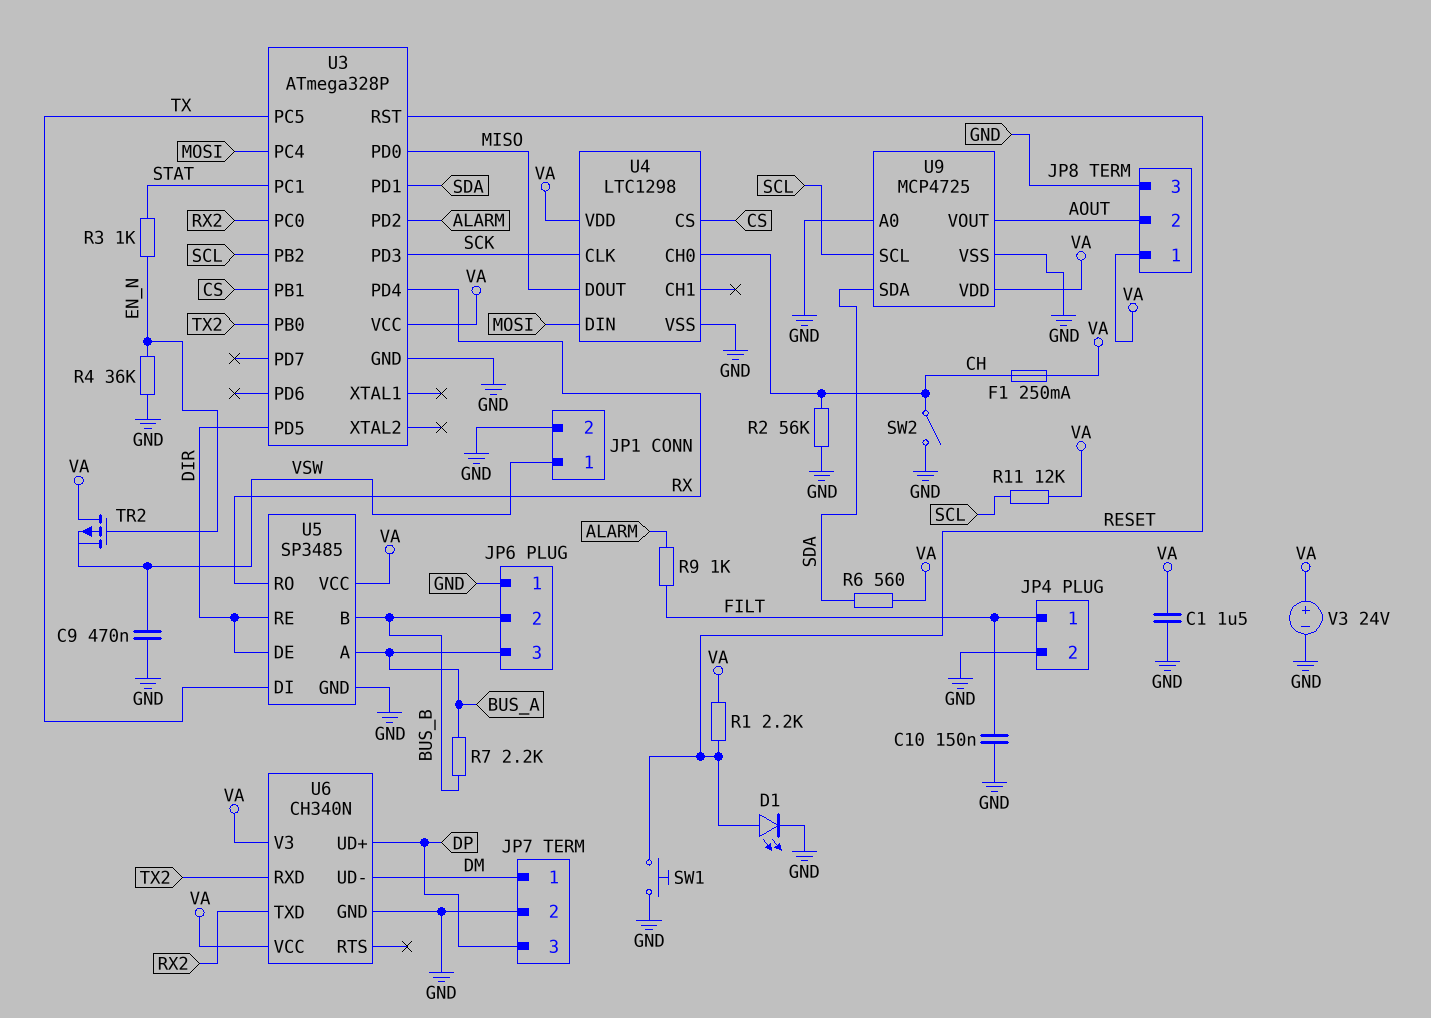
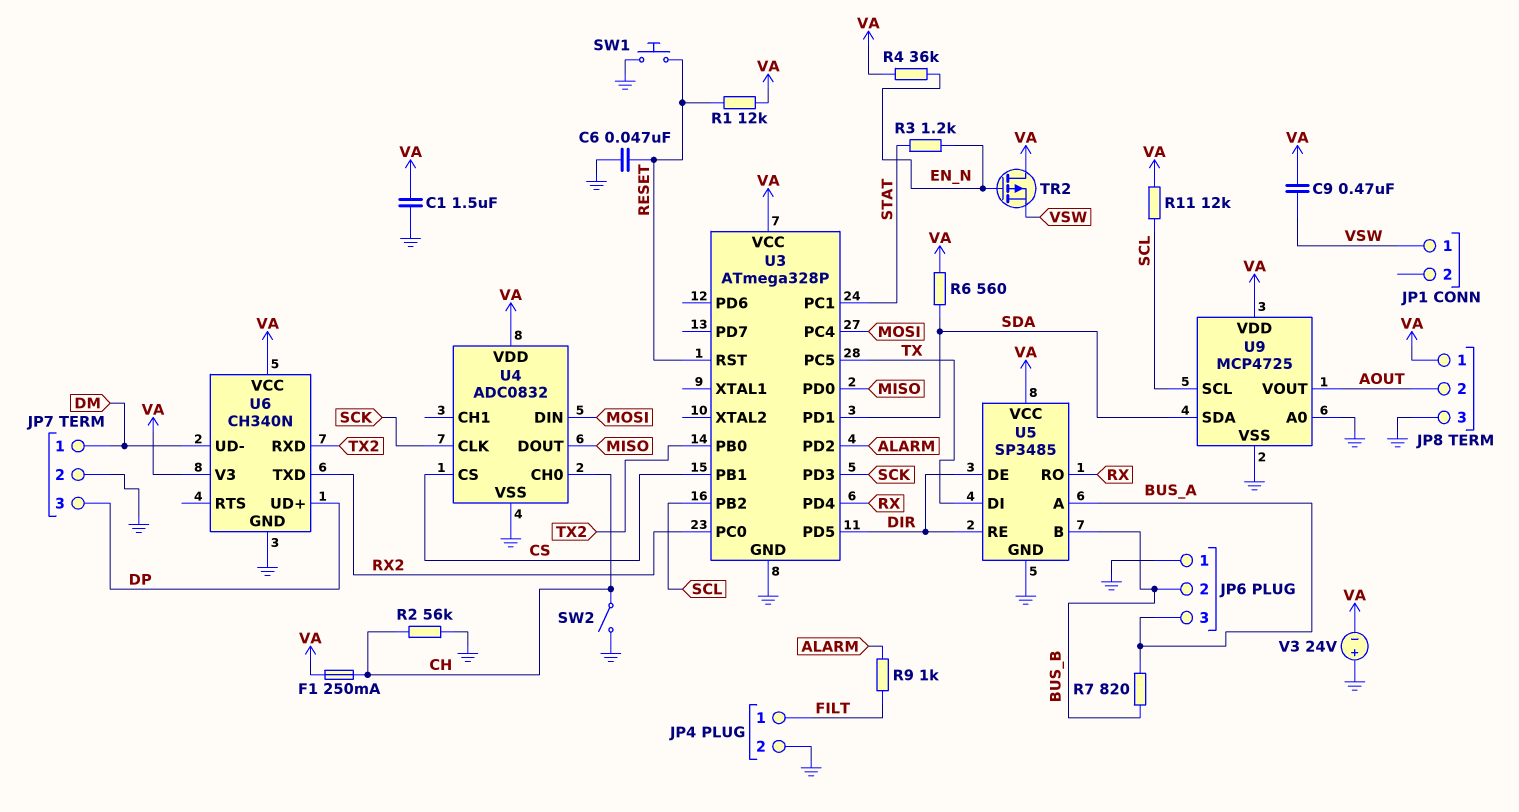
C6: none -> 47nF (GND, RESET)
C9: 470nF (GND, VSW) -> 470nF (VA, VSW)
C10: 150nF (FILT, GND) -> none
D1: LED (A RESET, K GND) -> none
JP1 pin 2: GND -> none
R1: 2.2k (RESET, VA) -> 12k (RESET, VA)
R3: 1k (EN_N, STAT) -> 1.2k (EN_N, STAT)
R4: 36k (EN_N, GND) -> 36k (EN_N, VA)
R7: 2.2k (BUS_A, BUS_B) -> 820 (BUS_A, BUS_B)
U4: LTC1298 -> ADC0832
V3: 24V (plus VA, minus GND) -> 24V (plus GND, minus VA)

